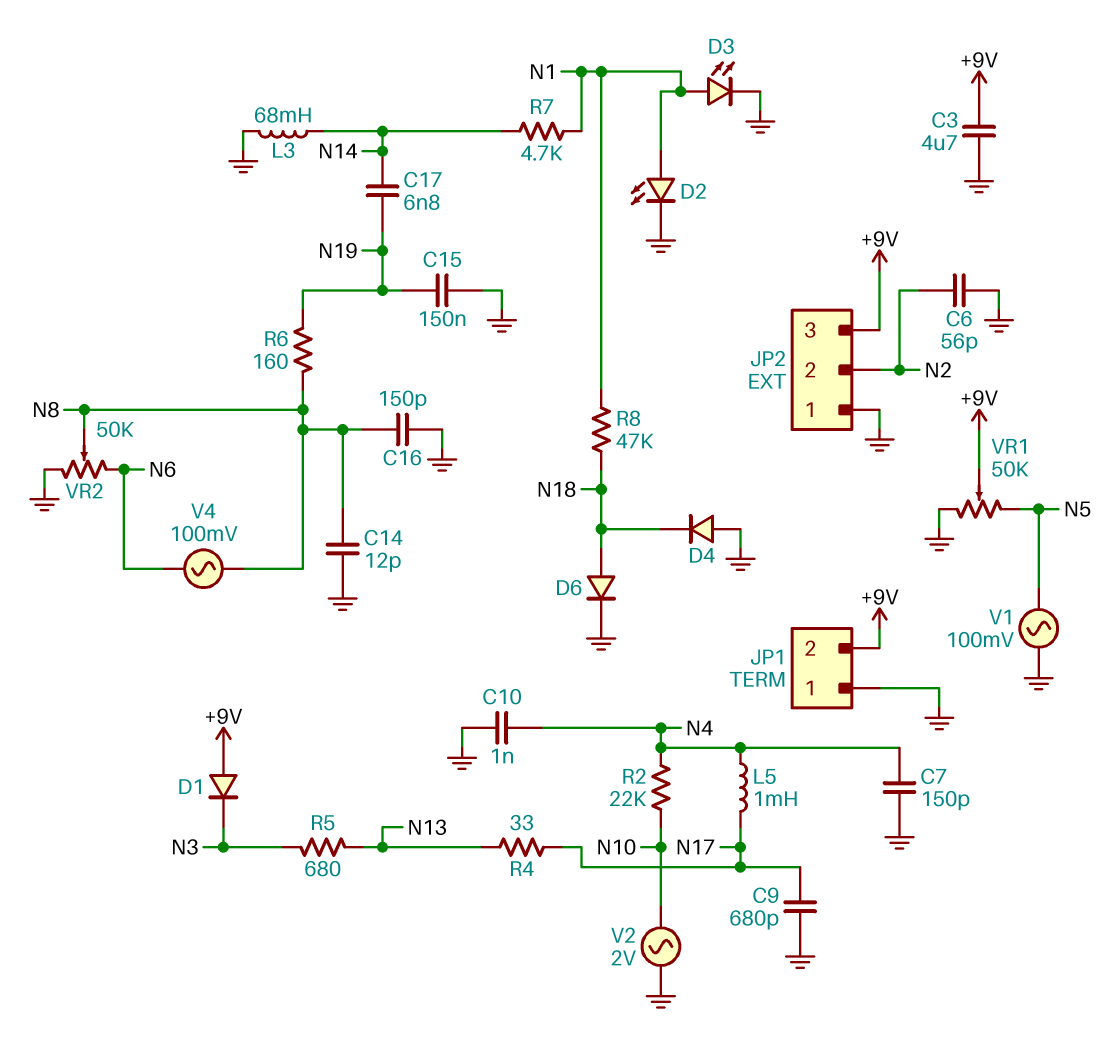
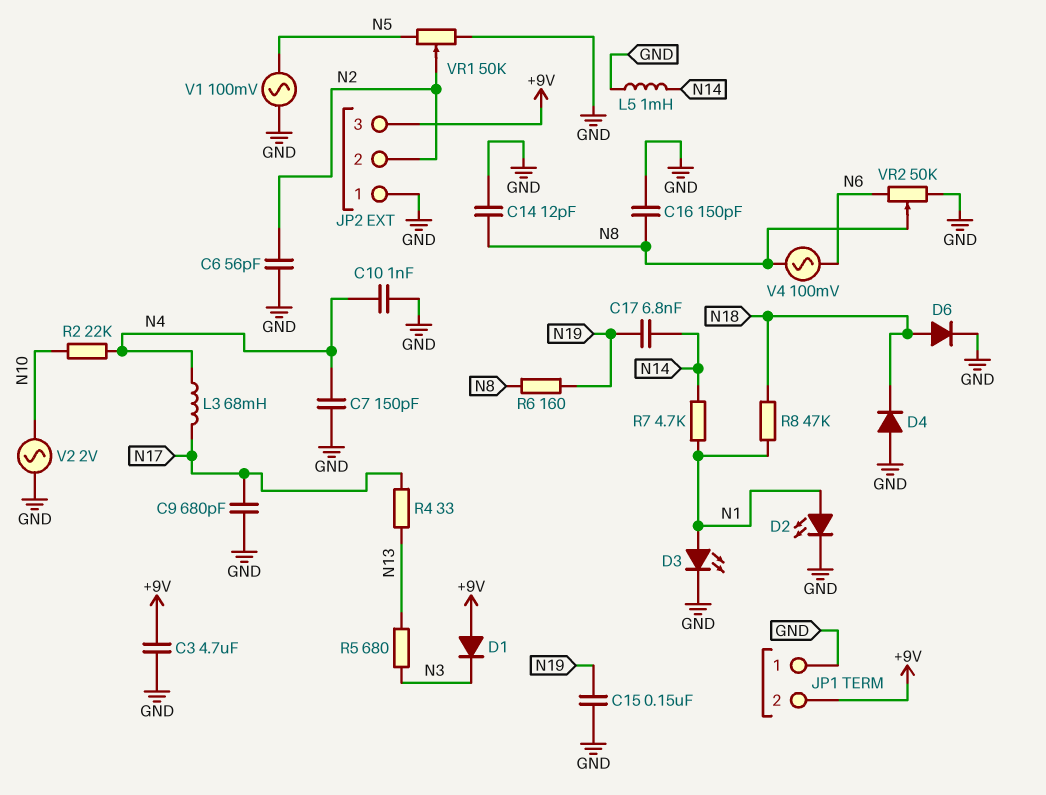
L3: 68mH (GND, N14) -> 68mH (N4, N17)
L5: 1mH (N4, N17) -> 1mH (GND, N14)
VR1: 50k (GND, N5, wiper +9V) -> 50k (GND, N5, wiper N2)

